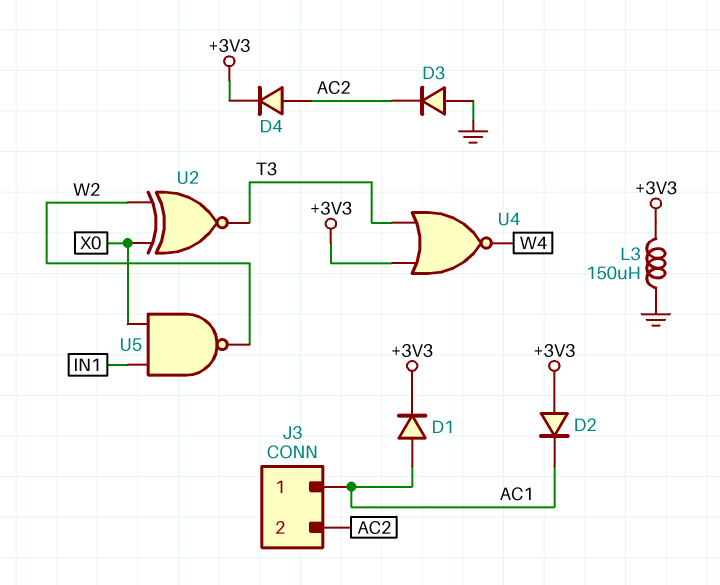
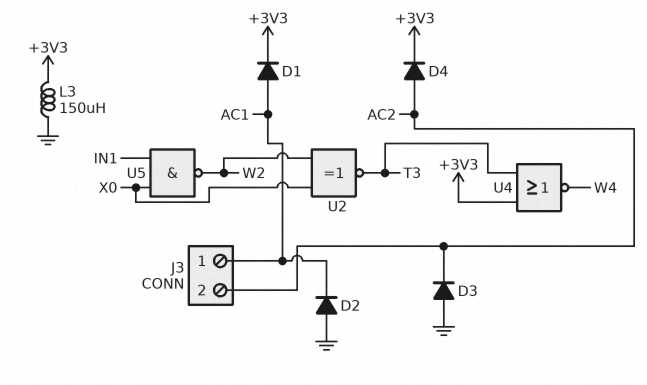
D2: diode (A +3V3, K AC1) -> diode (A GND, K AC1)

